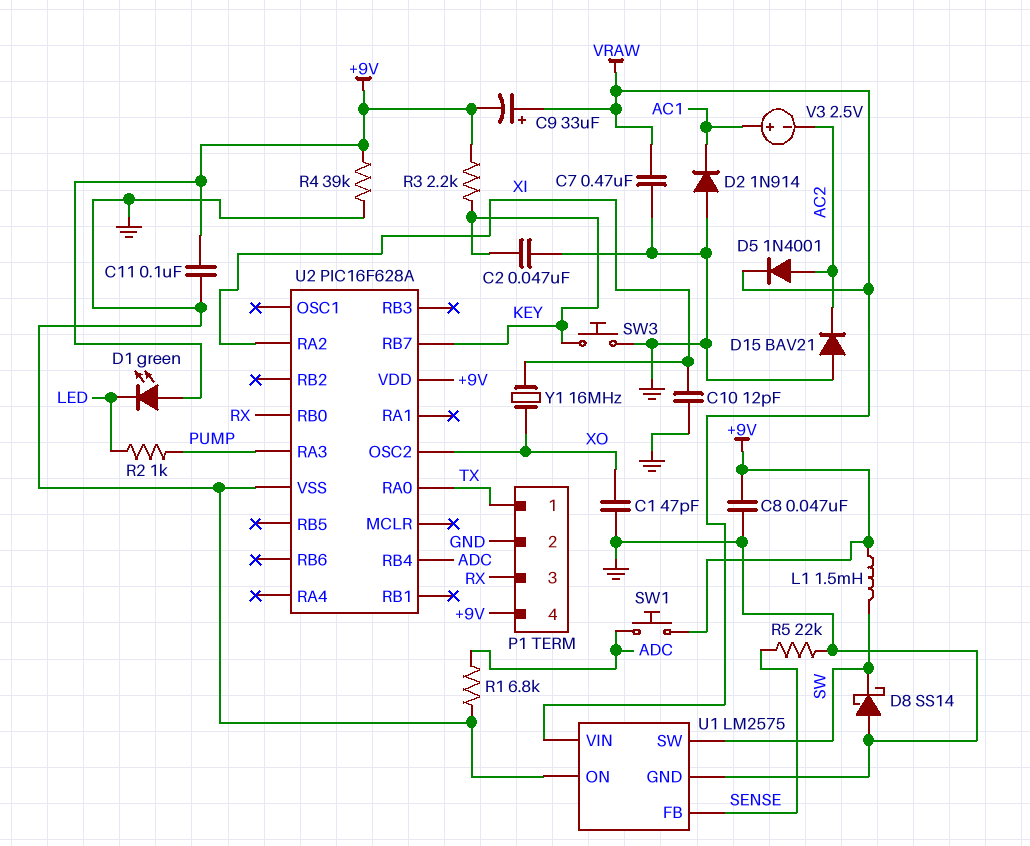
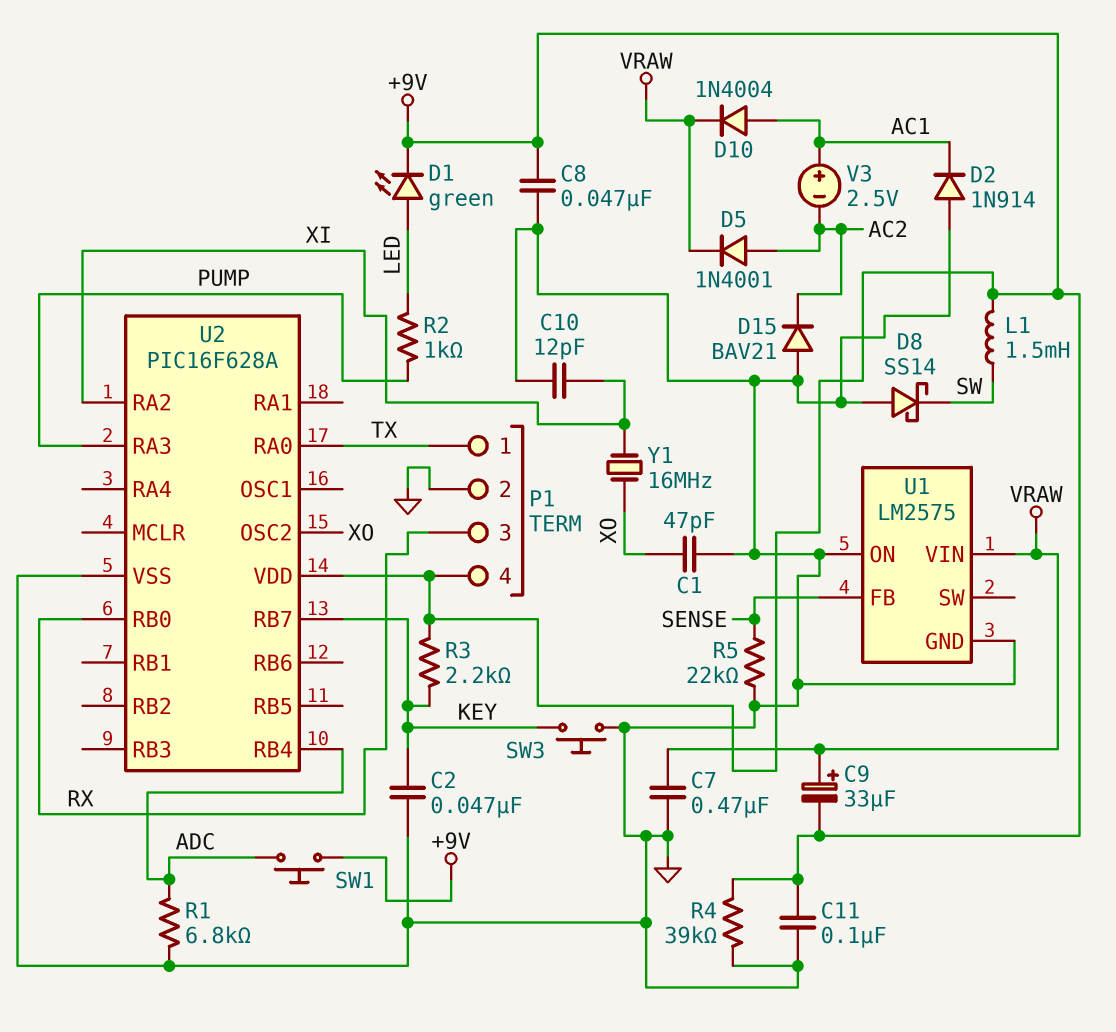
D1: LED green (A +9V, K LED) -> LED green (A LED, K +9V)
D10: none -> diode 1N4004 (A AC1, K VRAW)
U1 pin SW: SW -> none

